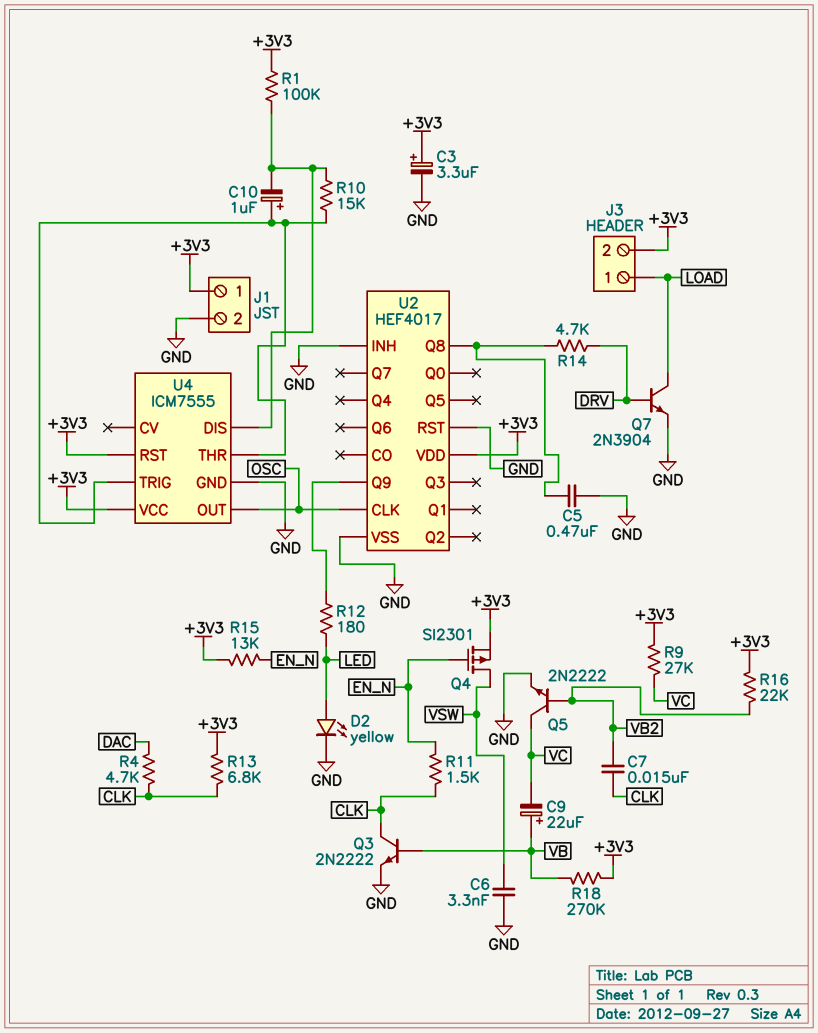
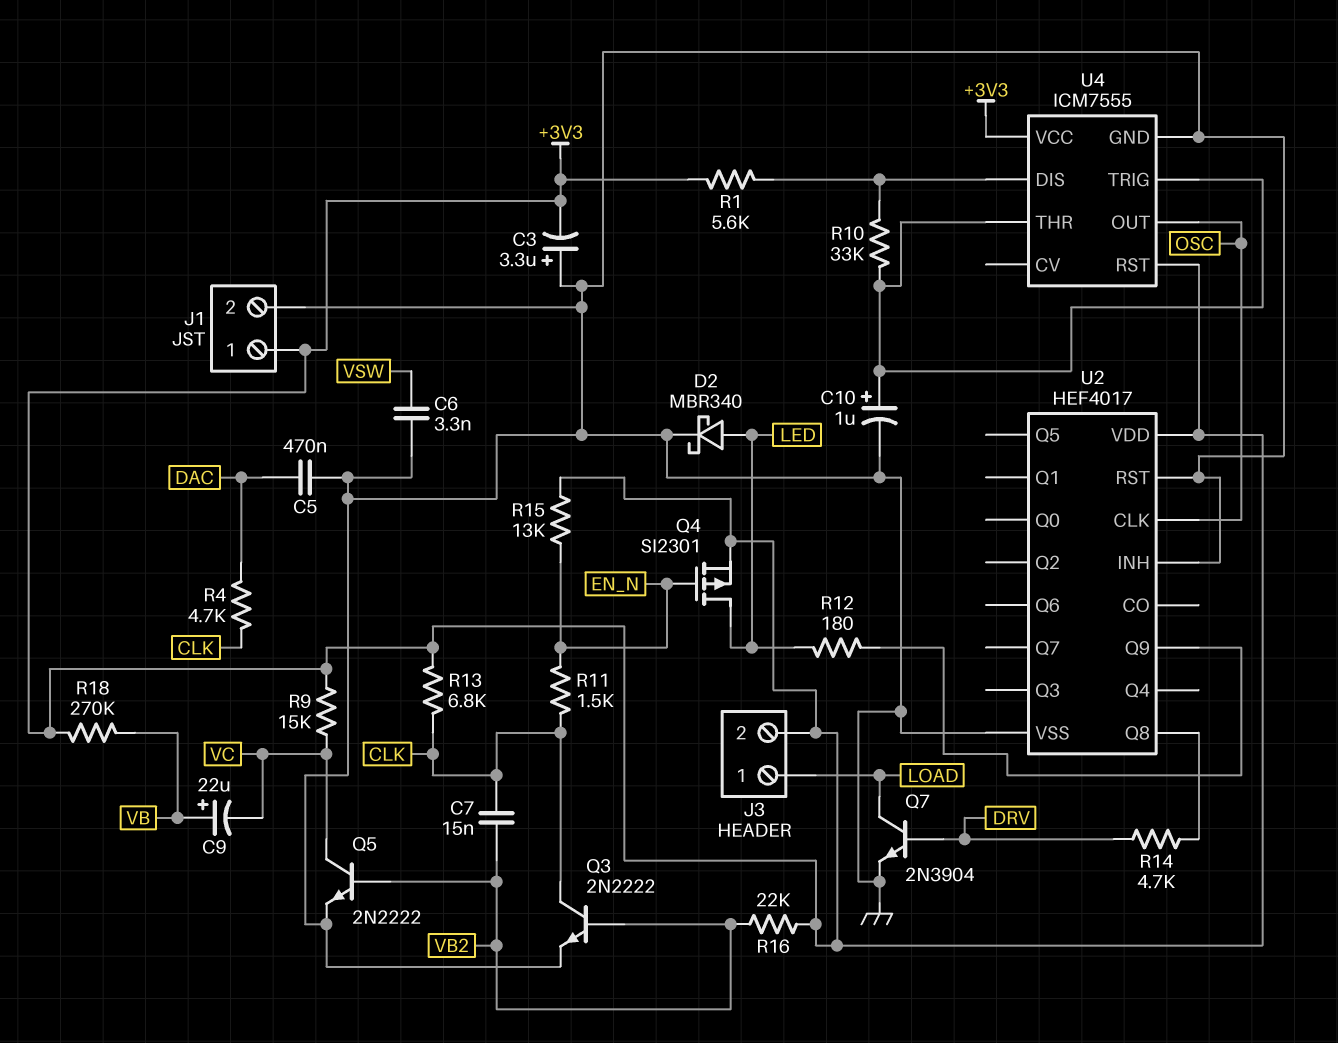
C3: 3.3uF (plus +3V3, minus GND) -> 3.3uF (plus GND, minus +3V3)
C5: 470nF (GND, U2/Q8) -> 470nF (DAC, GND)
C10: 1uF (plus U4/THR, minus U4/DIS) -> 1uF (plus U4/THR, minus GND)
D2: LED yellow (A LED, K GND) -> schottky MBR340 (A LED, K GND)
Q3: NPN 2N2222 (B VB, C CLK, E GND) -> NPN 2N2222 (B VB2, C CLK, E GND)
Q4: PMOS SI2301 (G EN_N, D VSW, S +3V3) -> PMOS SI2301 (G EN_N, D LED, S +3V3)
R1: 100k (+3V3, U4/DIS) -> 5.6k (+3V3, U4/DIS)
R9: 27k (+3V3, VC) -> 15k (+3V3, VC)
R10: 15k (U4/DIS, U4/THR) -> 33k (U4/DIS, U4/THR)

